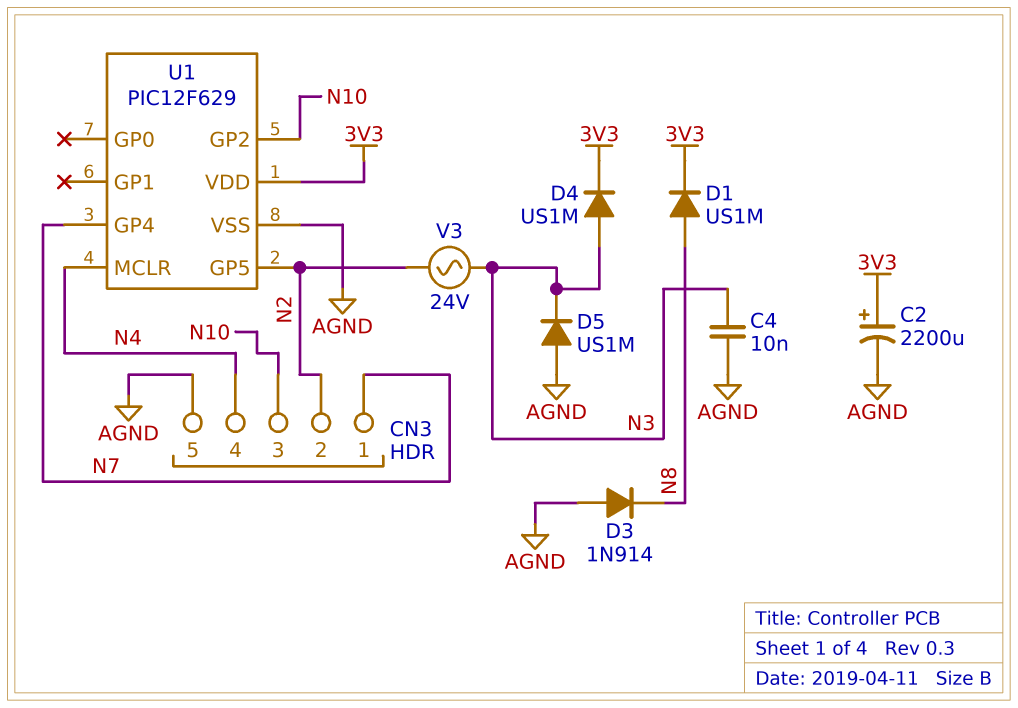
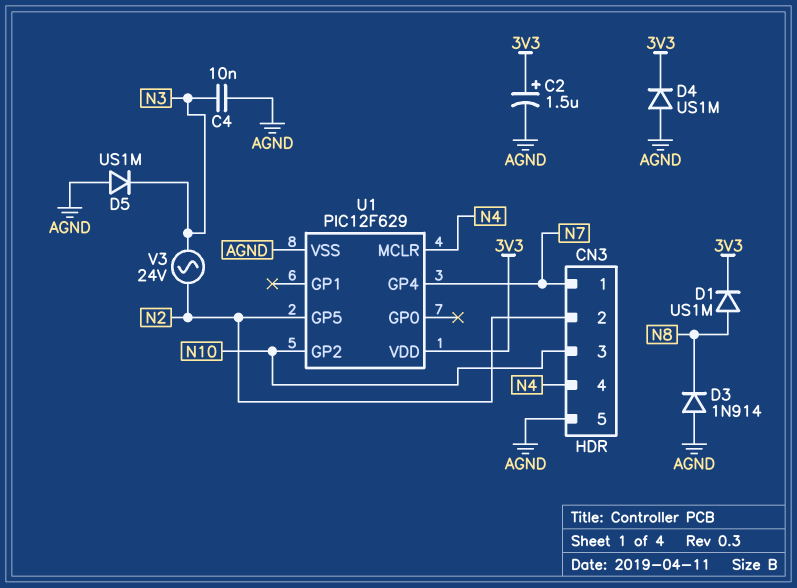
C2: 2200uF (plus 3V3, minus AGND) -> 1.5uF (plus 3V3, minus AGND)
D4: diode US1M (A N3, K 3V3) -> diode US1M (A AGND, K 3V3)

